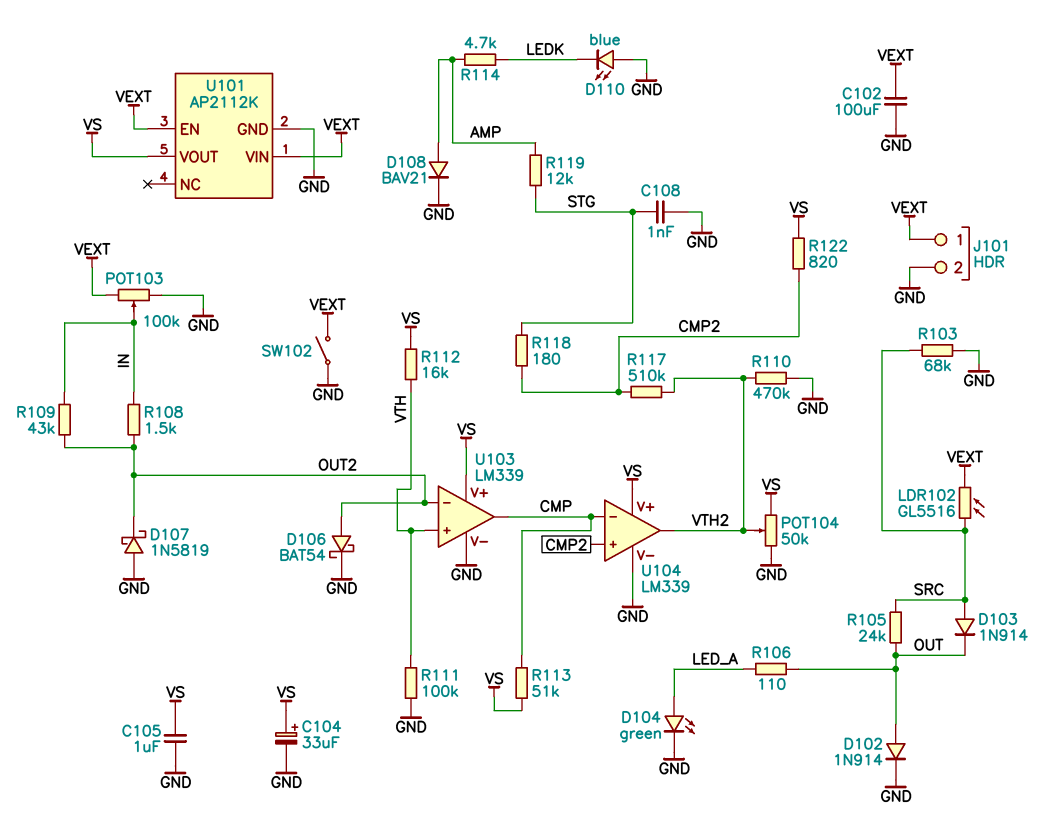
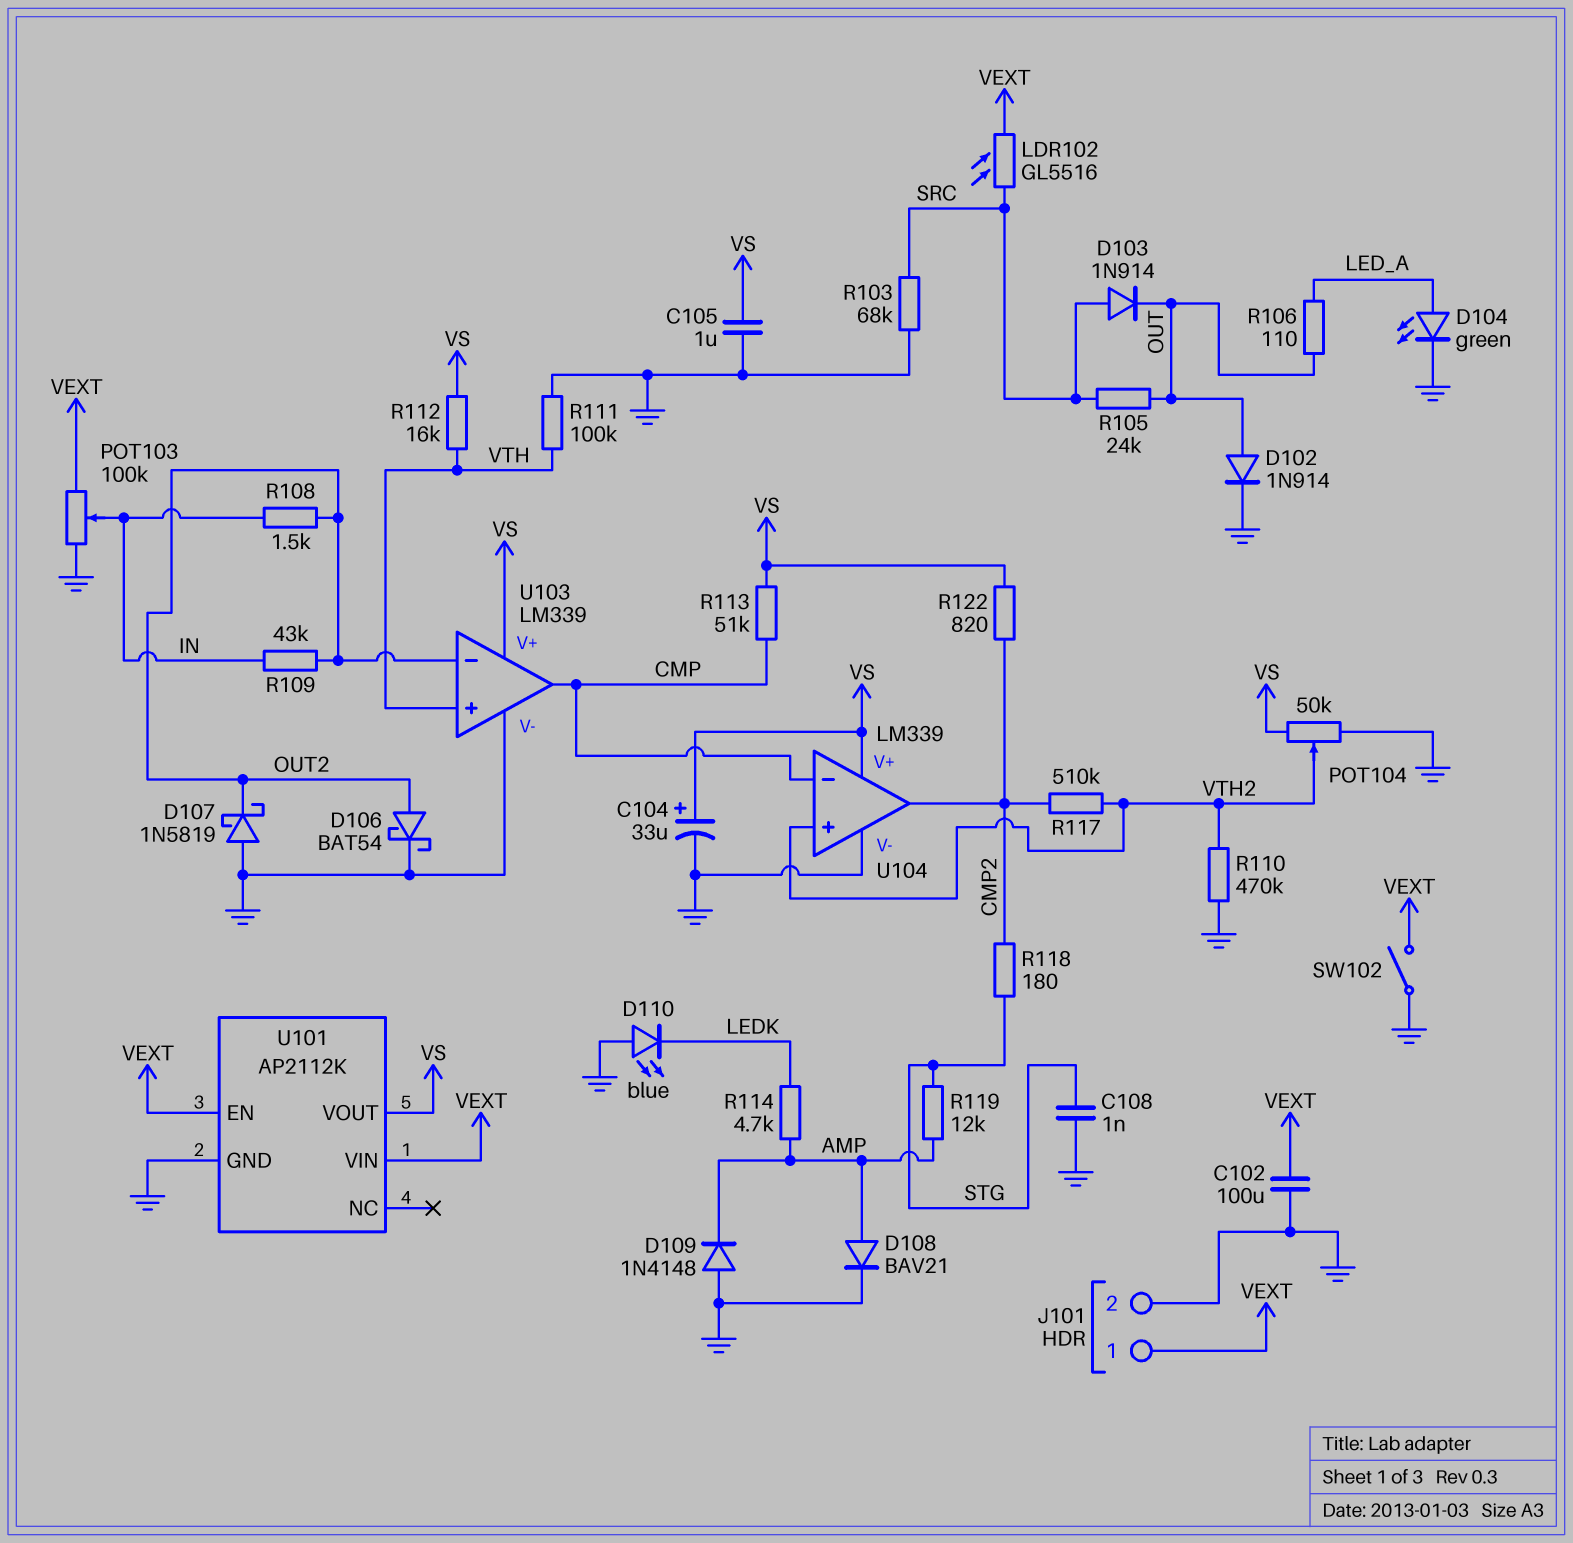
D109: none -> diode 1N4148 (A GND, K AMP)
U104 pin in+: CMP2 -> VTH2
U104 pin out: VTH2 -> CMP2

